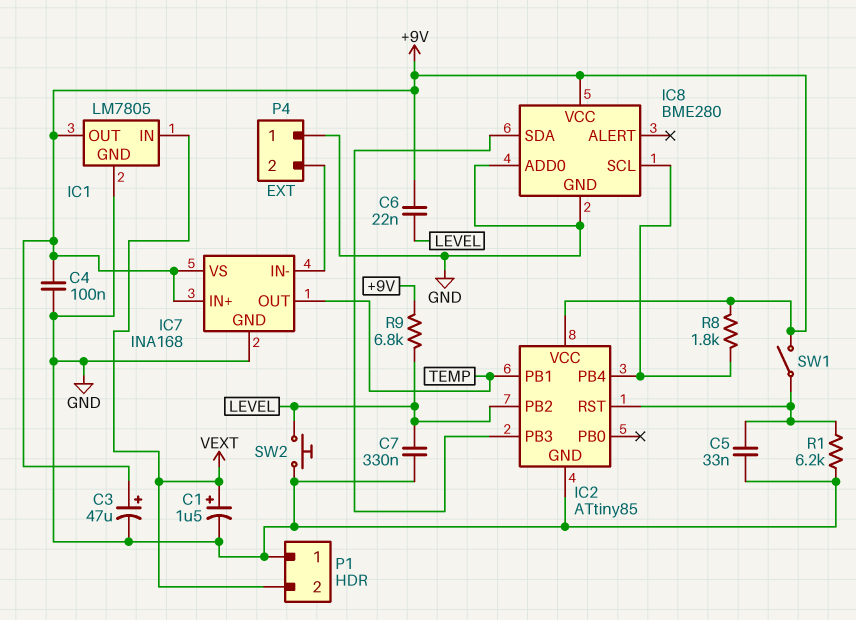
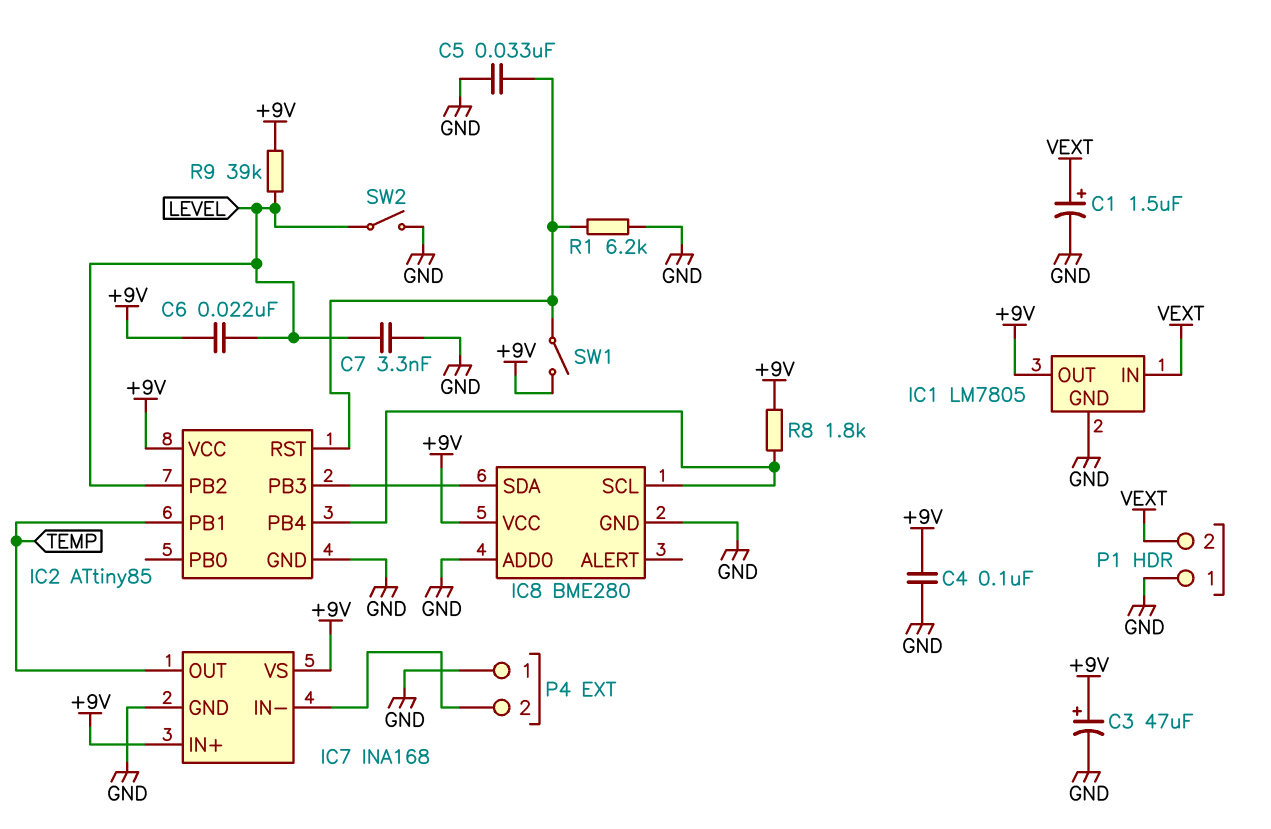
C7: 330nF (GND, LEVEL) -> 3.3nF (GND, LEVEL)
R9: 6.8k (+9V, LEVEL) -> 39k (+9V, LEVEL)
SW2: button (GND, LEVEL) -> switch (GND, LEVEL)

